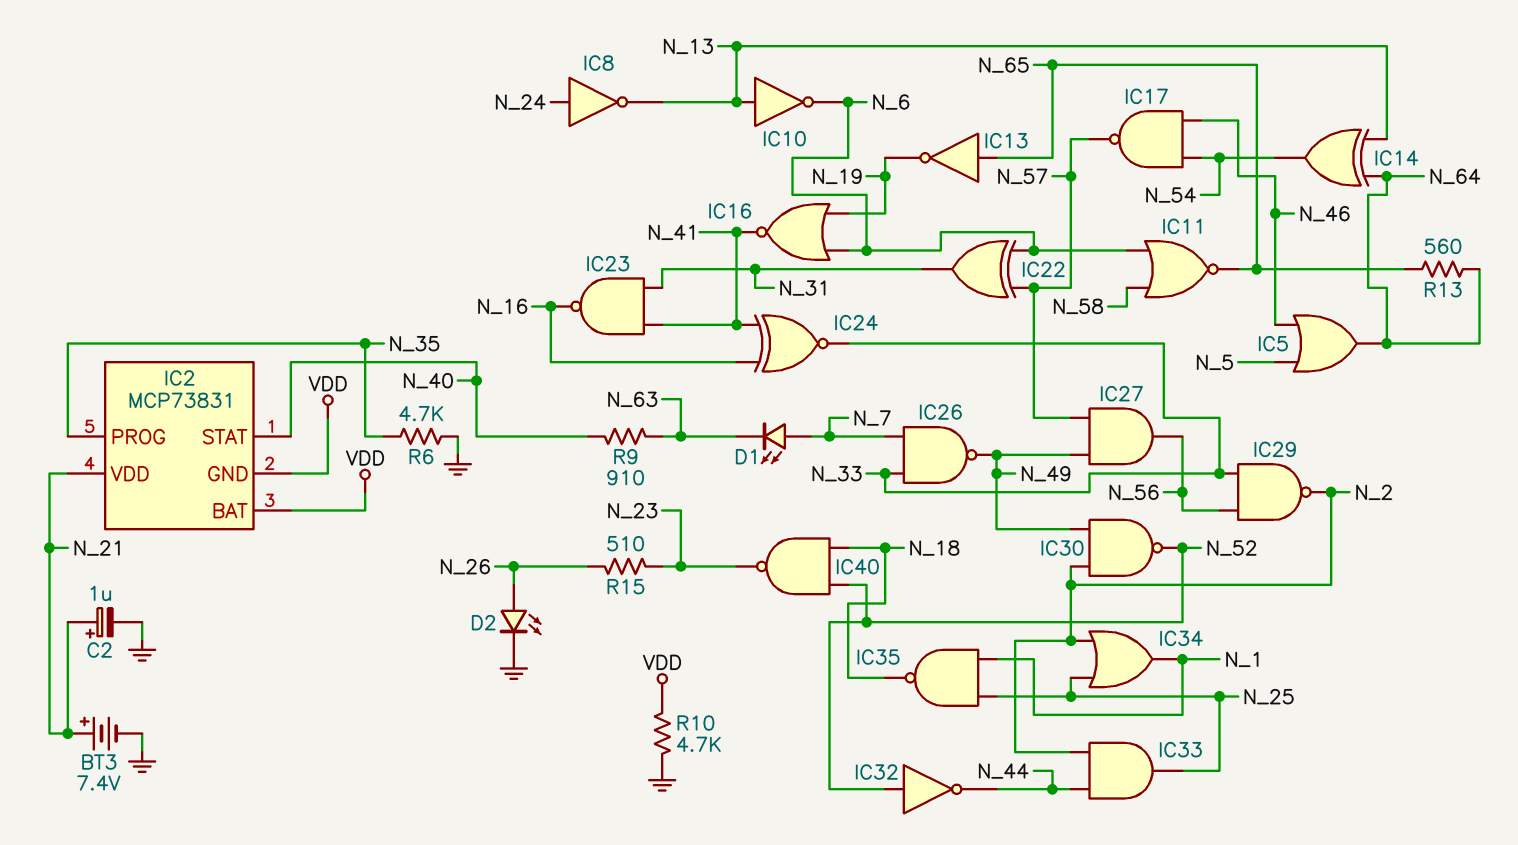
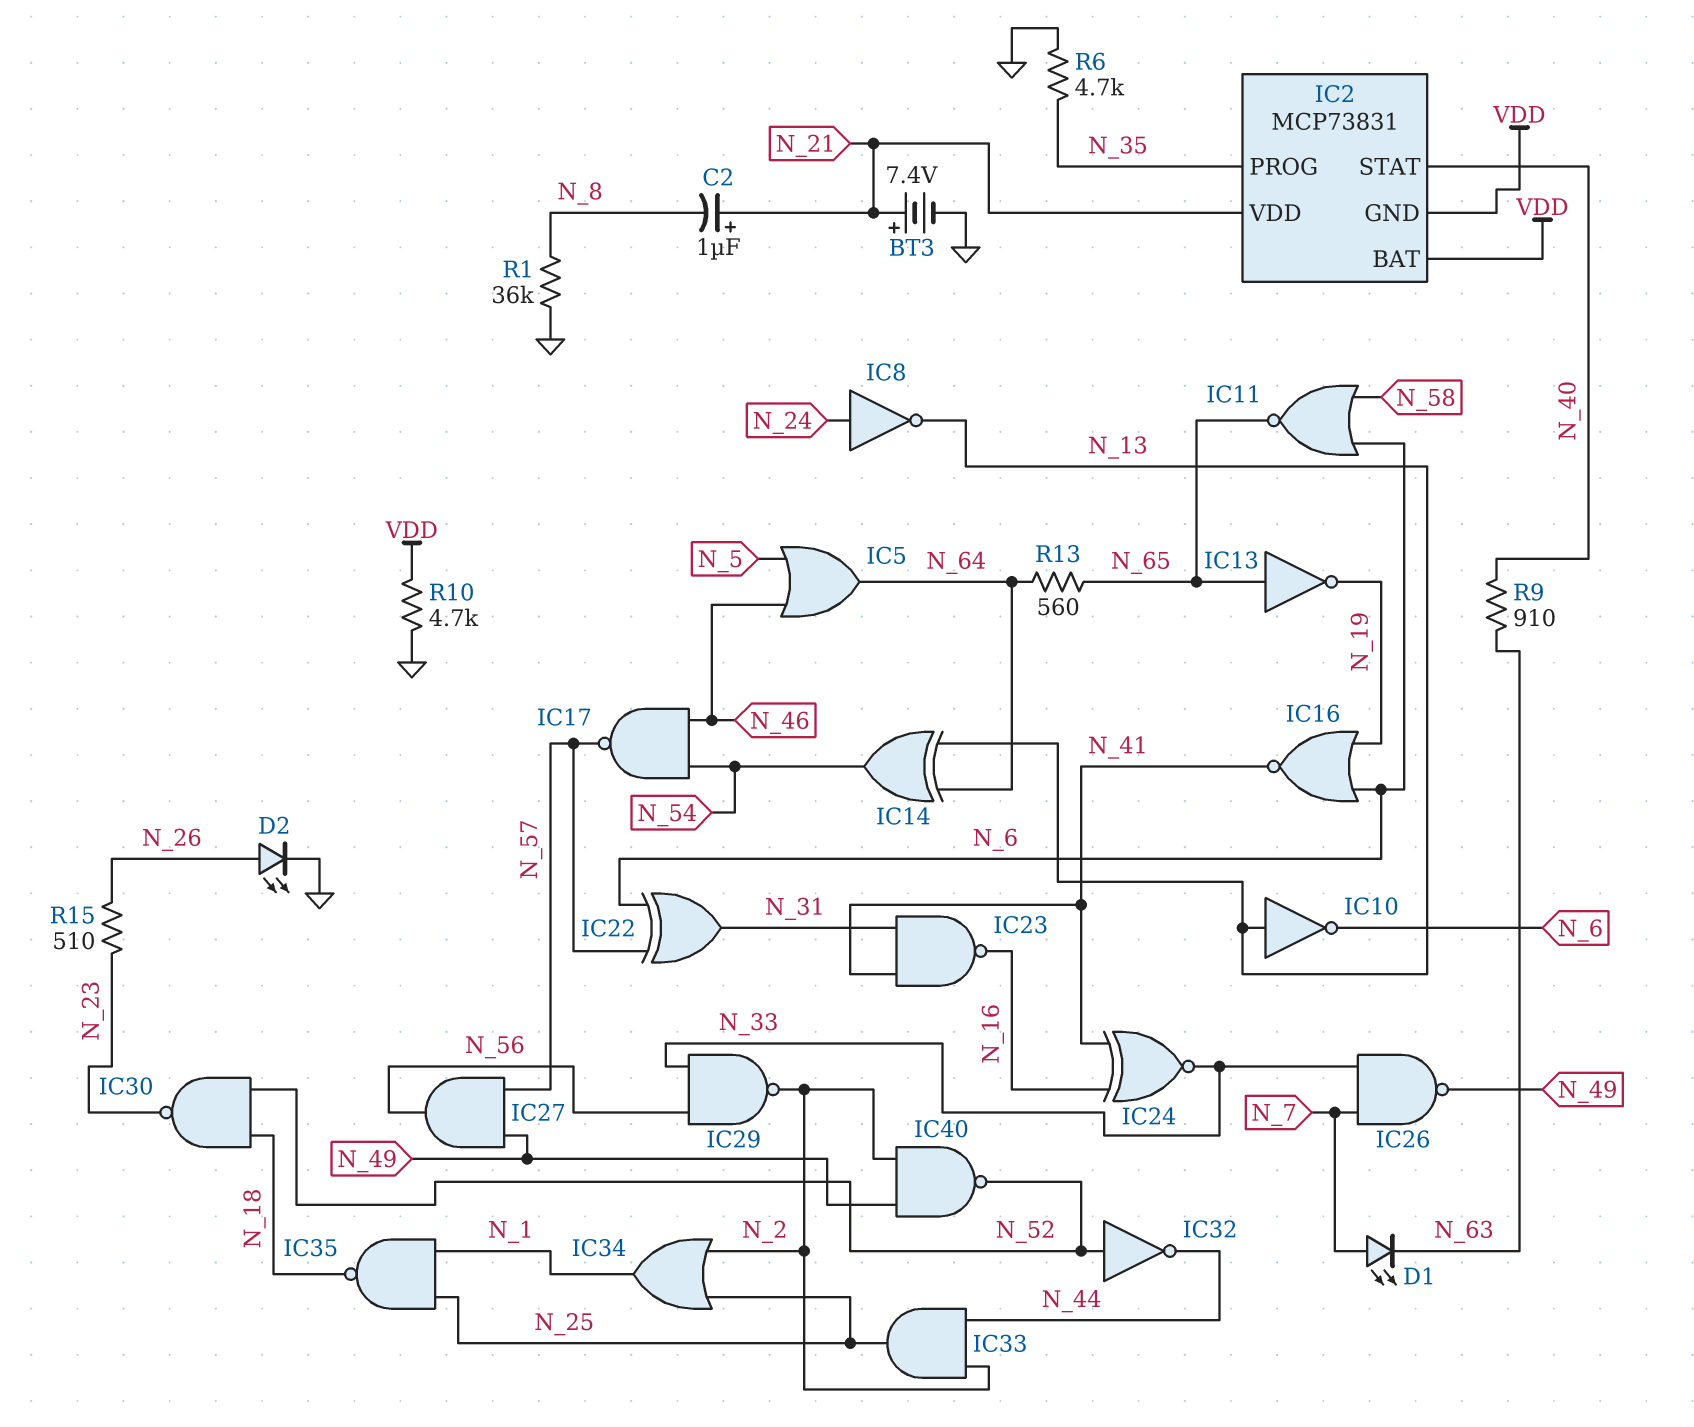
C2: 1uF (plus N_21, minus GND) -> 1uF (plus N_21, minus N_8)
IC30: NAND (in N_2, in N_49, out N_52) -> NAND (in N_18, in N_52, out N_23)
IC40: NAND (in N_18, in N_52, out N_23) -> NAND (in N_2, in N_49, out N_52)
R1: none -> 36k (GND, N_8)

